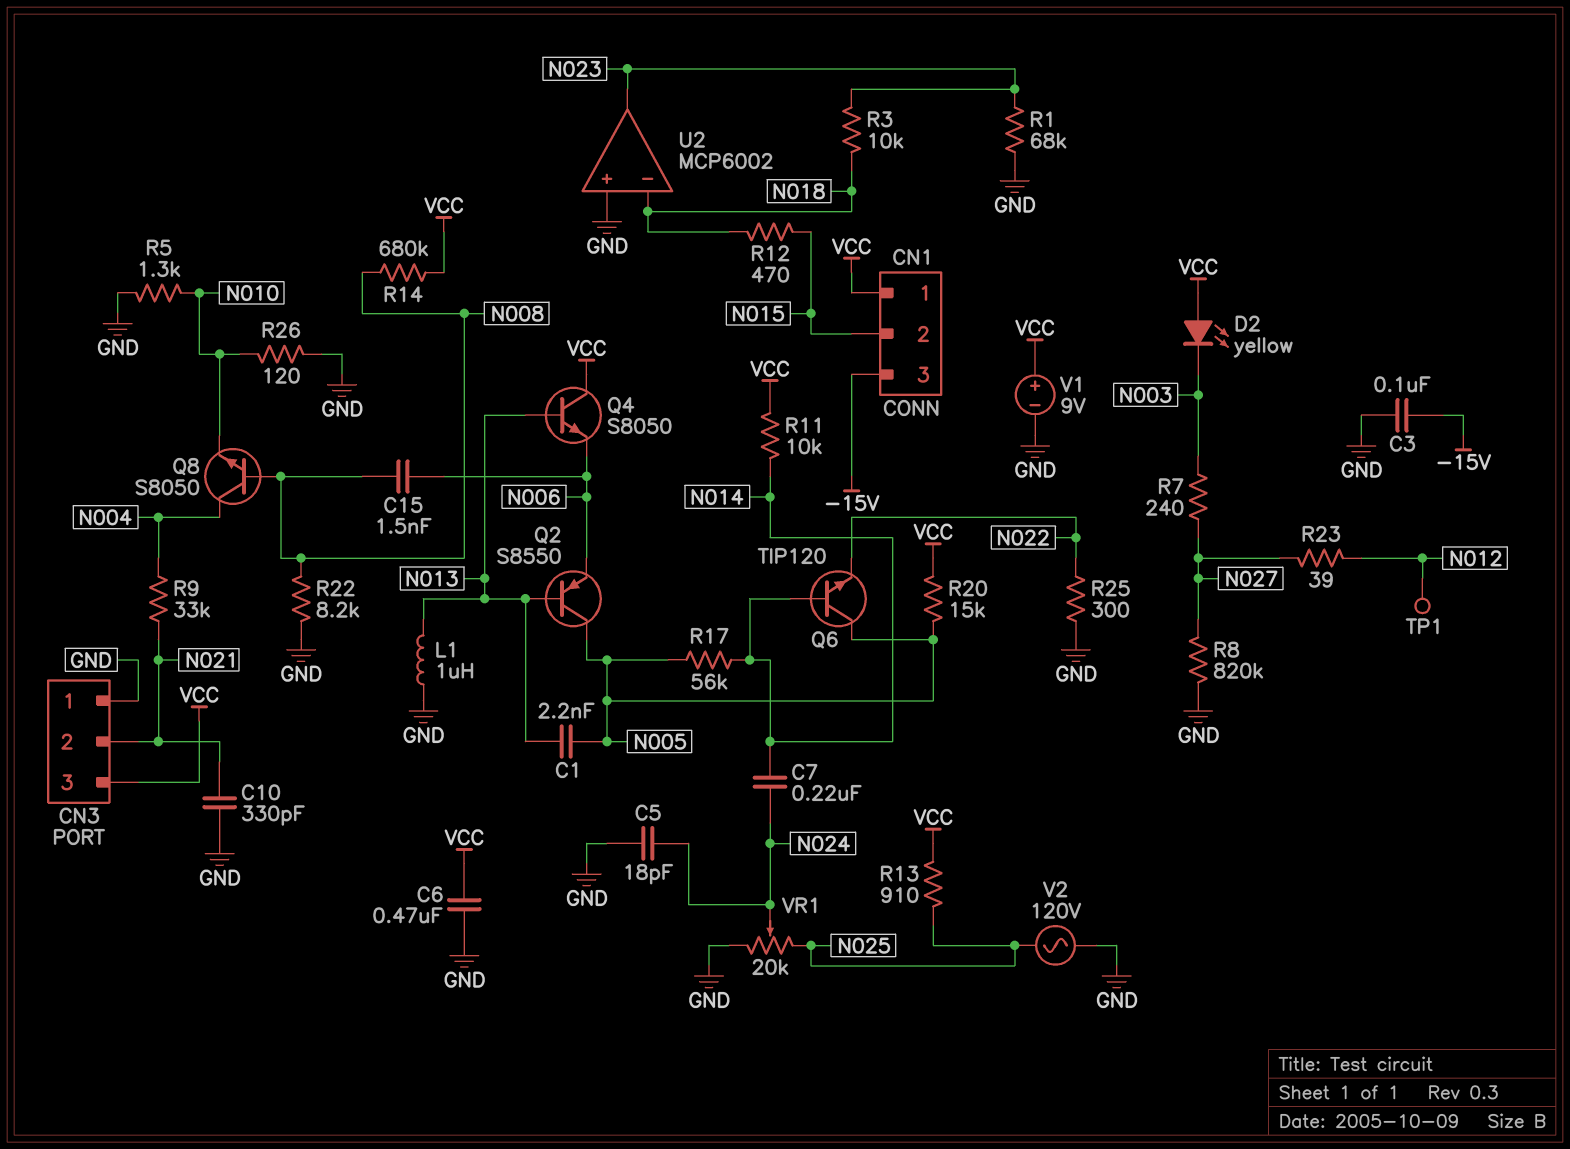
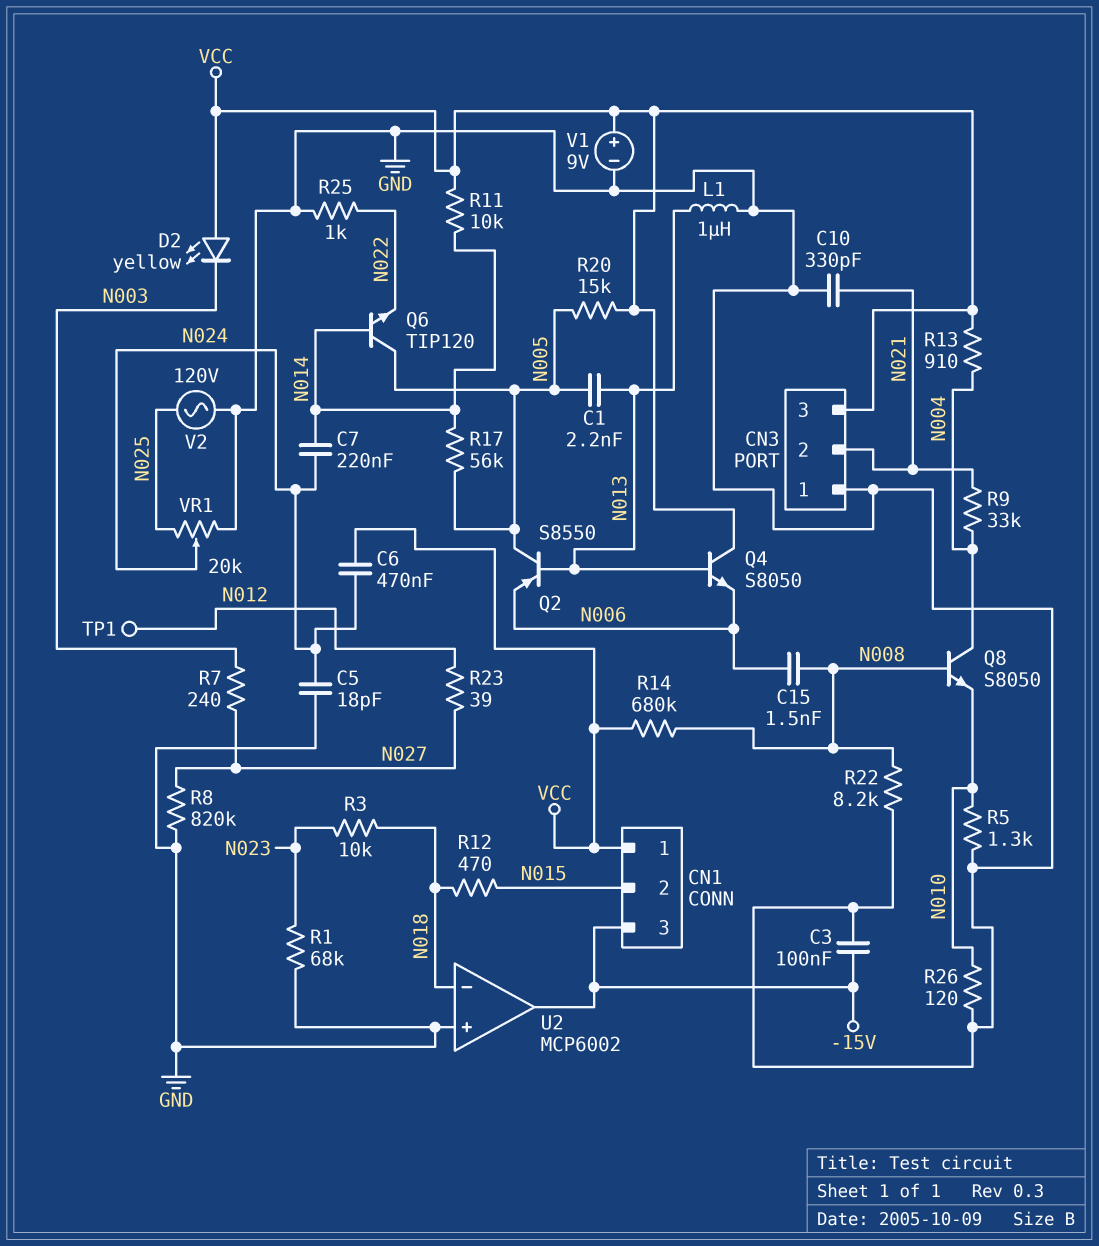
C6: 470nF (GND, VCC) -> 470nF (N024, VCC)
R13: 910 (N025, VCC) -> 910 (N004, VCC)
R25: 300 (GND, N022) -> 1k (GND, N022)
U2 pin out: N023 -> -15V

